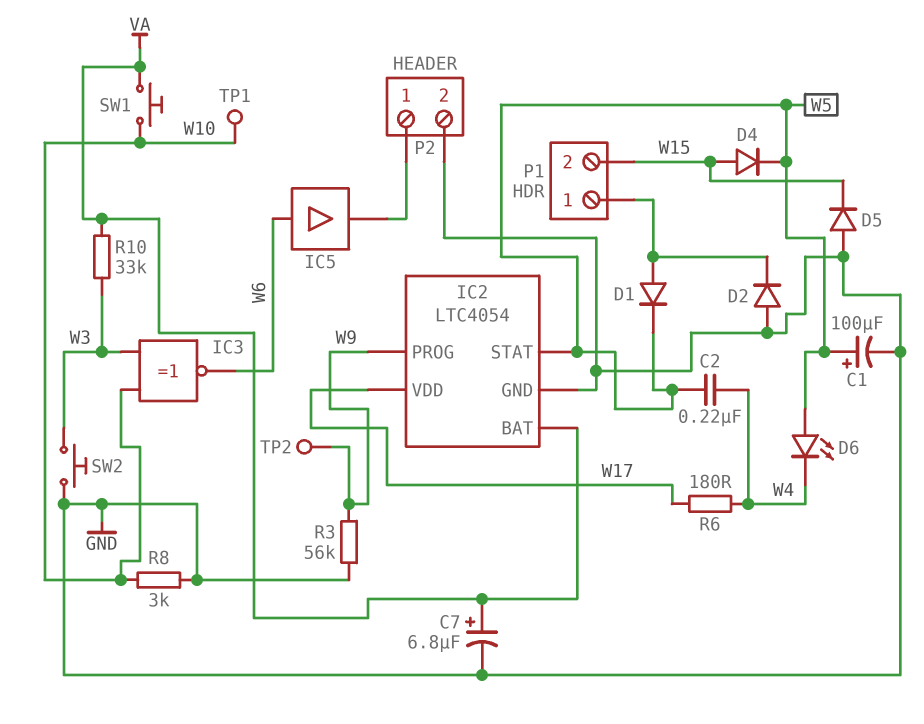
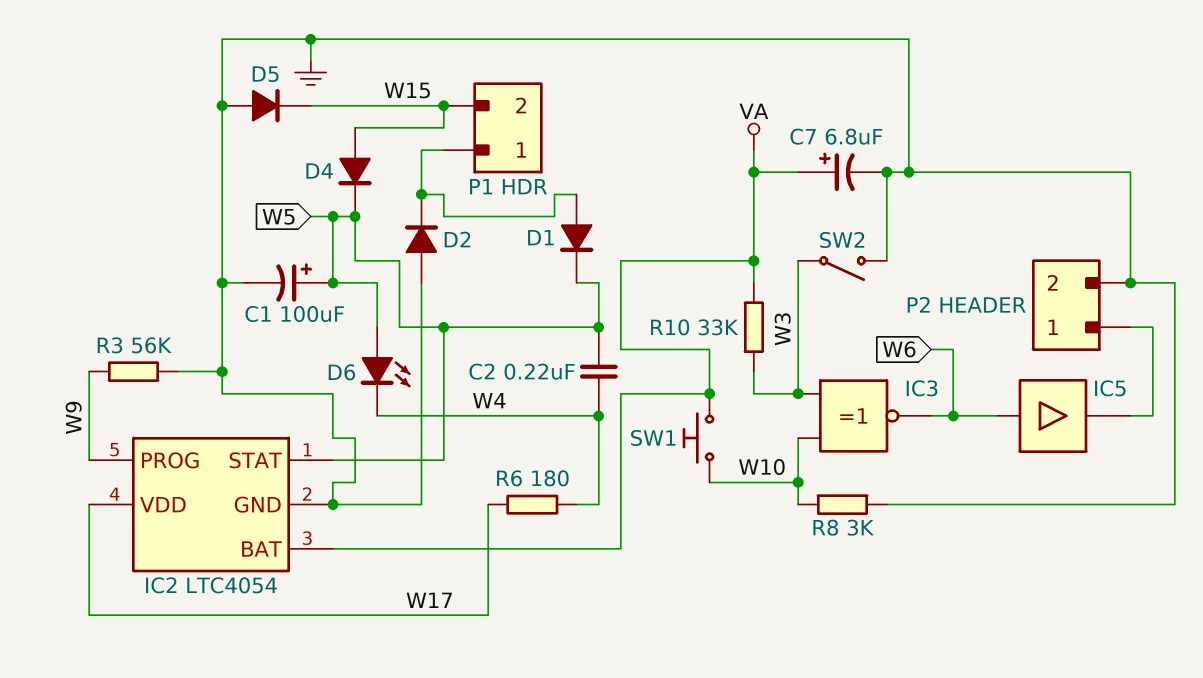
SW2: button (GND, W3) -> switch (GND, W3)
TP1: test point (W10) -> none
TP2: test point (W9) -> none

